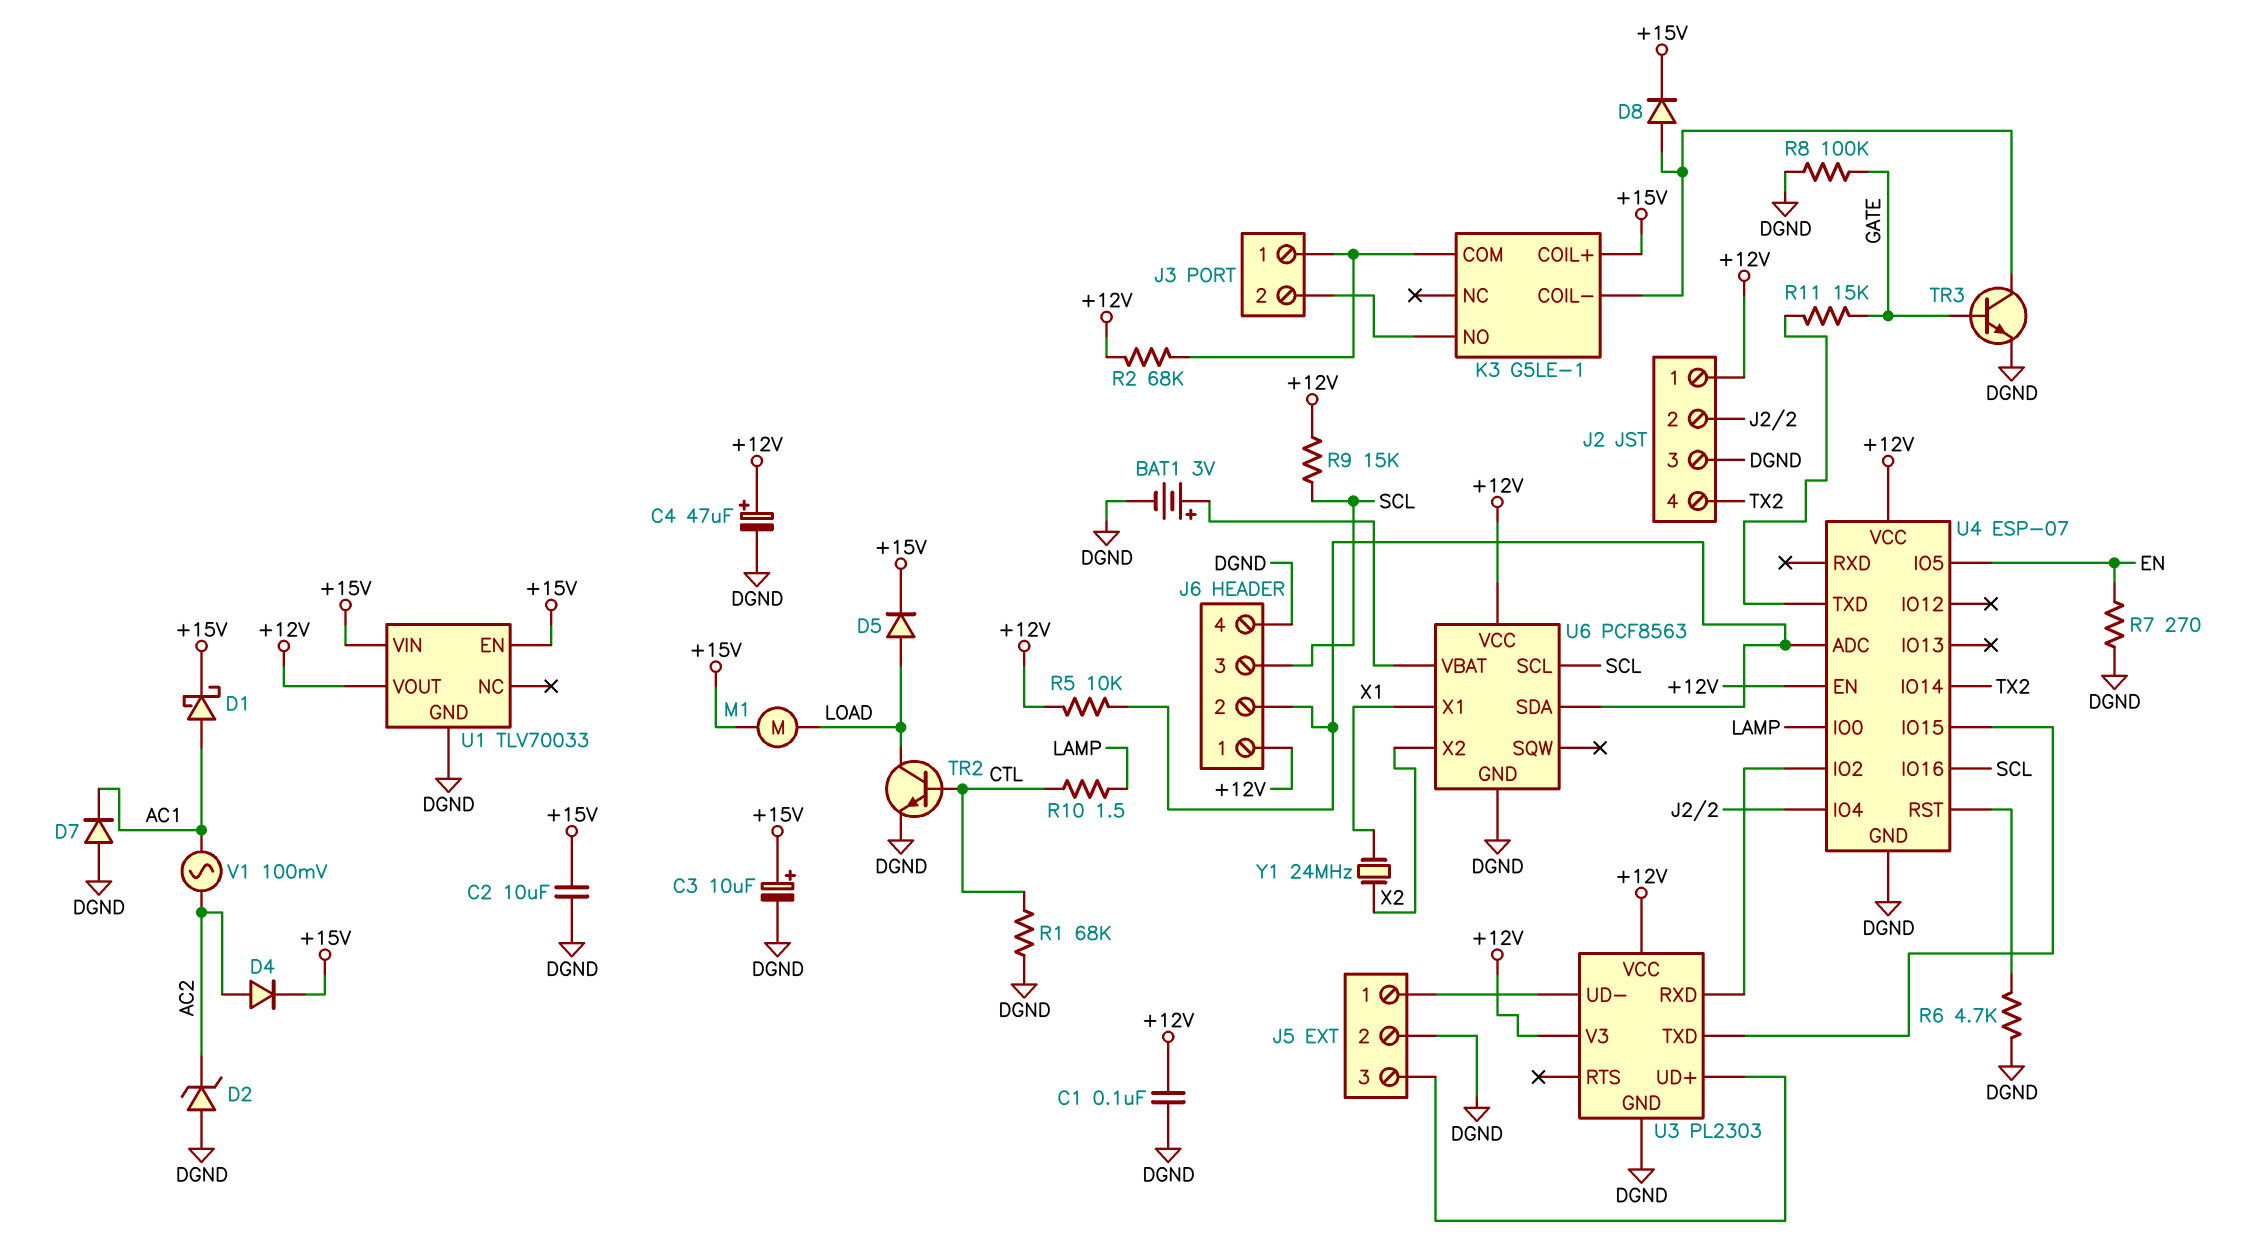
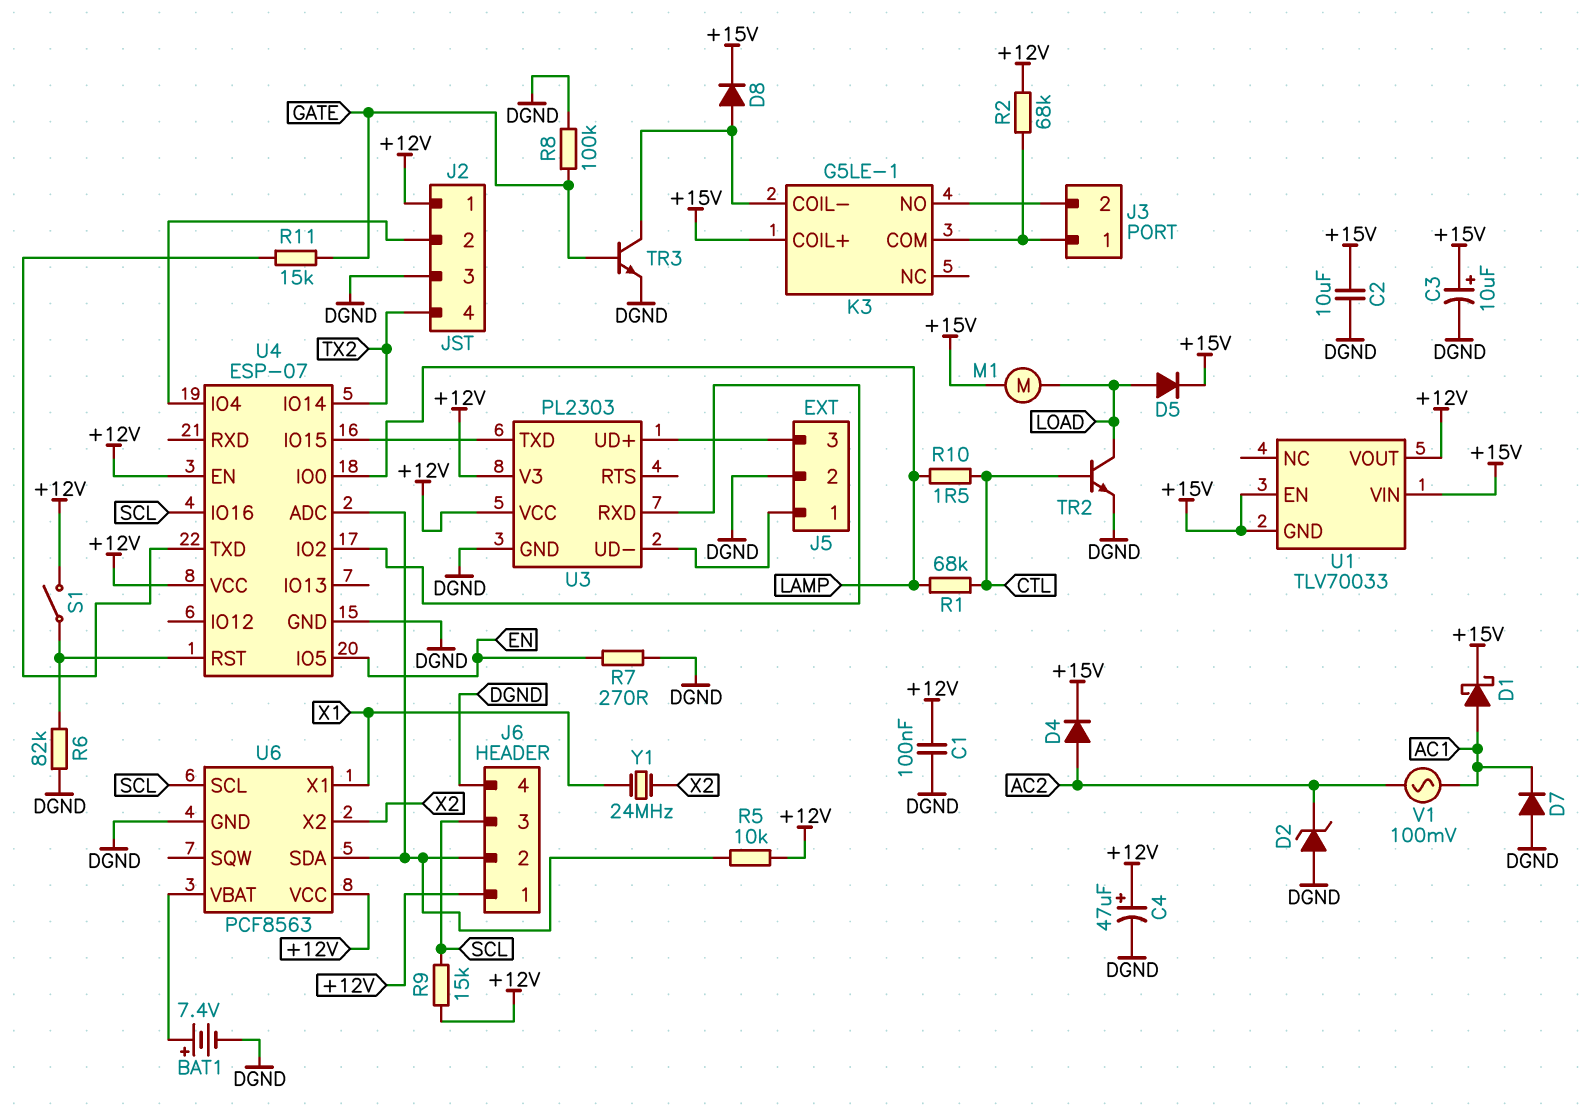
BAT1: 3V (plus U6/VBAT, minus DGND) -> 7.4V (plus U6/VBAT, minus DGND)
R1: 68k (CTL, DGND) -> 68k (CTL, LAMP)
R6: 4.7k (DGND, U4/RST) -> 82k (DGND, U4/RST)
S1: none -> switch (+12V, U4/RST)
U1 pin GND: DGND -> +15V

